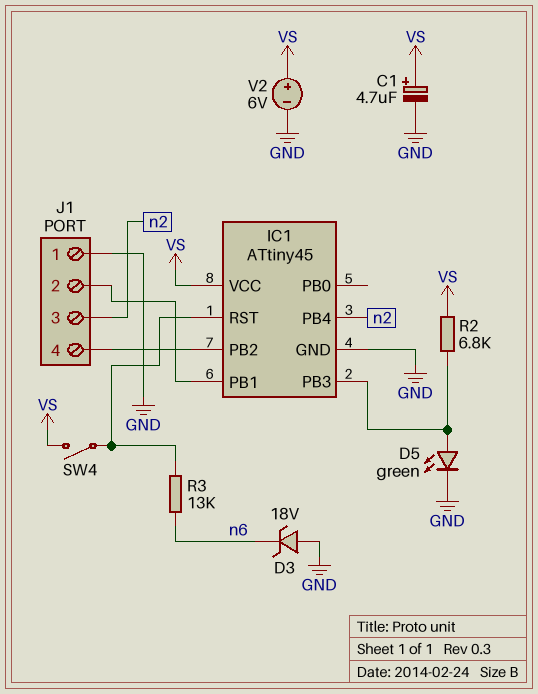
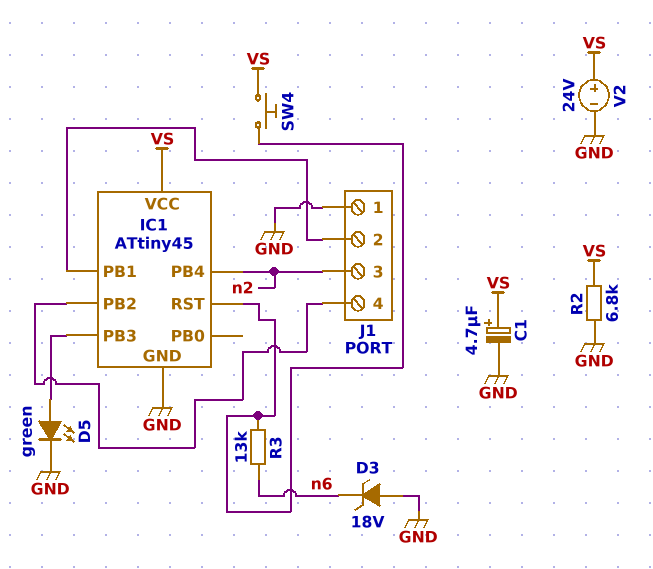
R2: 6.8k (IC1/PB3, VS) -> 6.8k (GND, VS)
SW4: switch (IC1/RST, VS) -> button (IC1/RST, VS)
V2: 6V (plus VS, minus GND) -> 24V (plus VS, minus GND)

